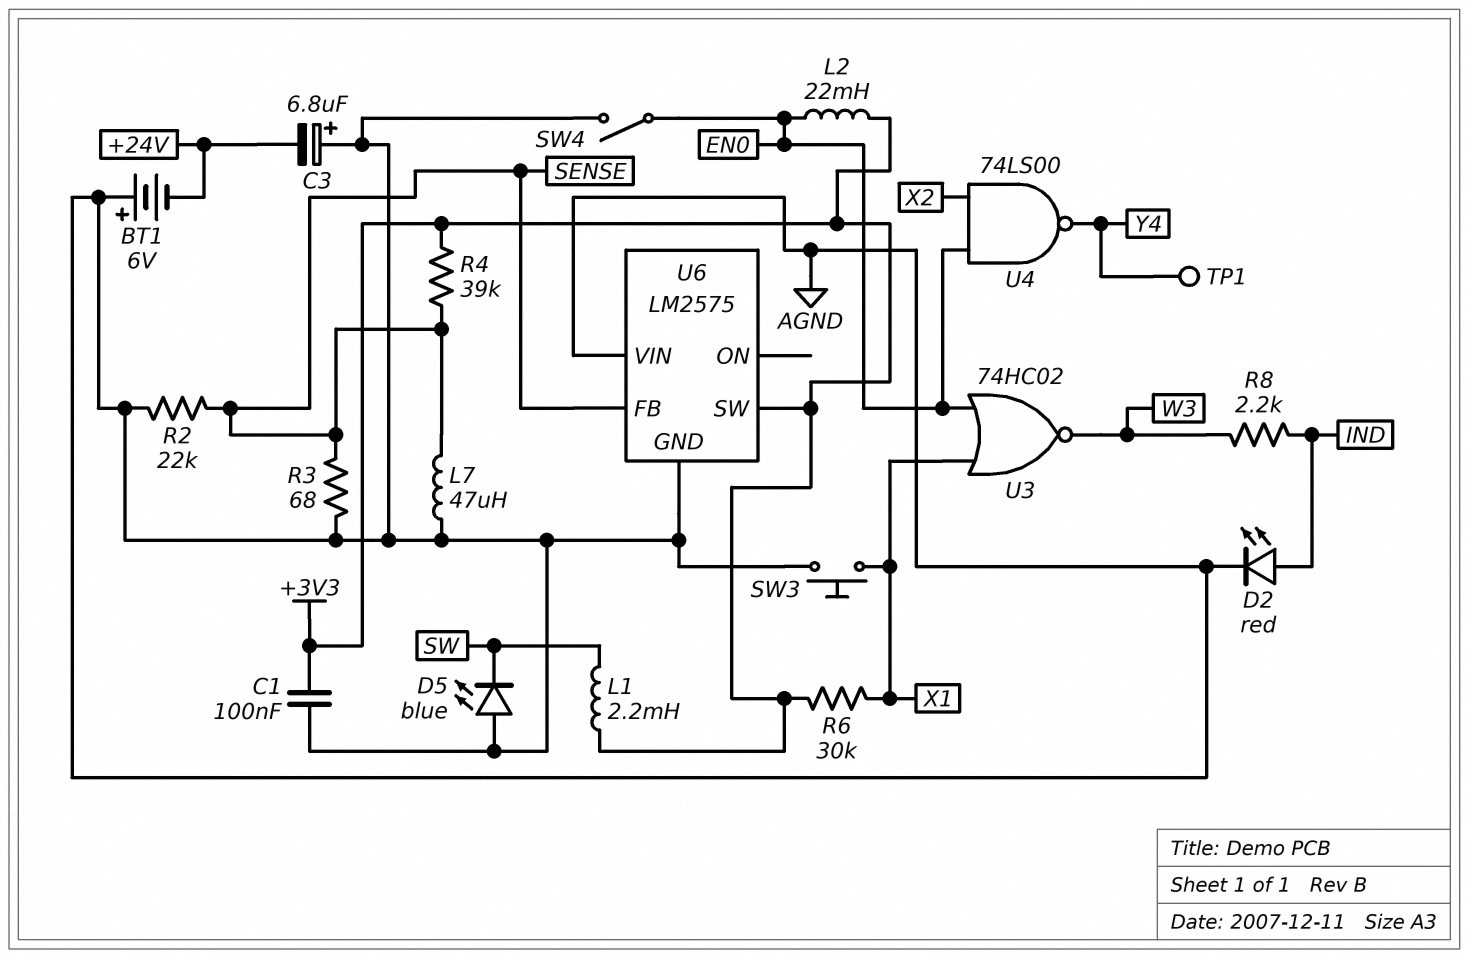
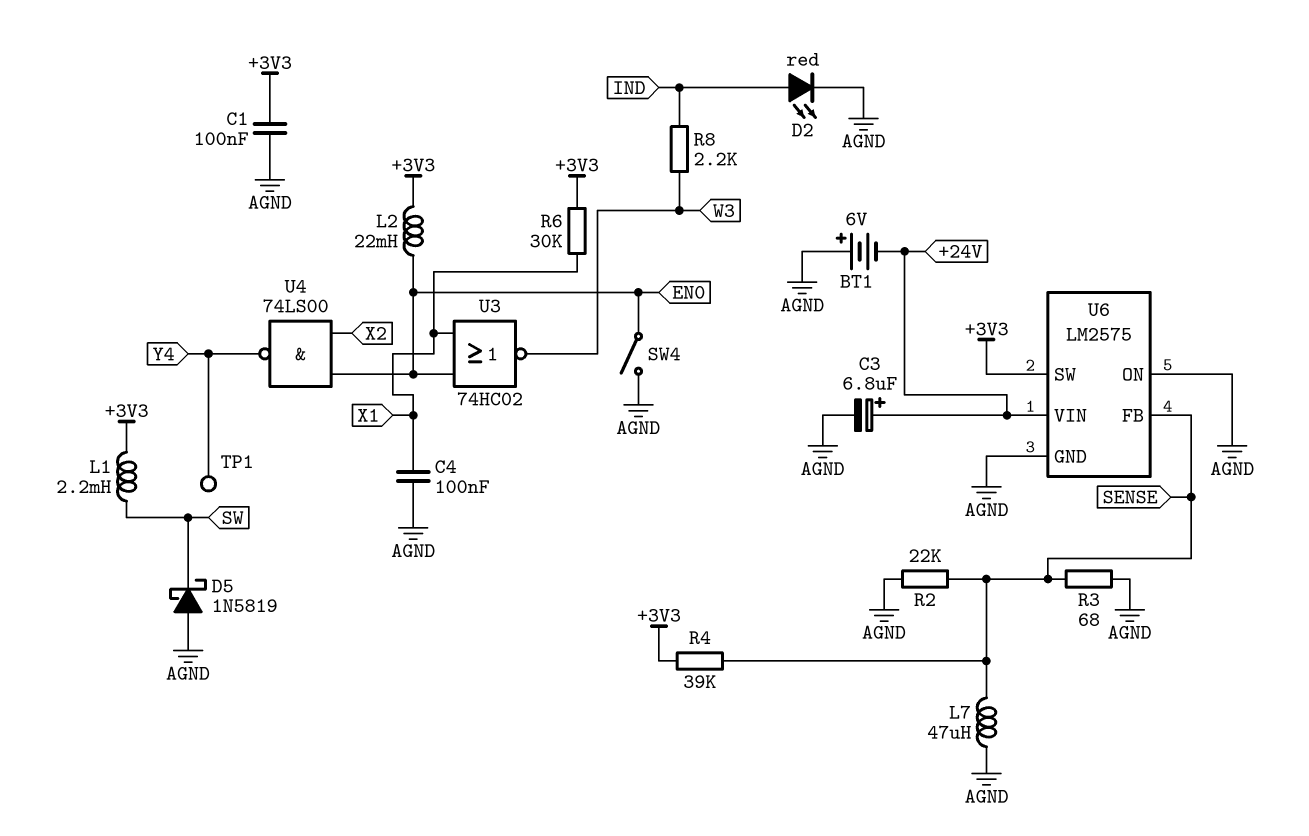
C3: 6.8uF (plus AGND, minus +24V) -> 6.8uF (plus +24V, minus AGND)
C4: none -> 100nF (AGND, X1)
D5: LED blue (A AGND, K SW) -> schottky 1N5819 (A AGND, K SW)
SW3: button (AGND, X1) -> none
U6 pin ON: none -> AGND
U6 pin VIN: AGND -> +24V

